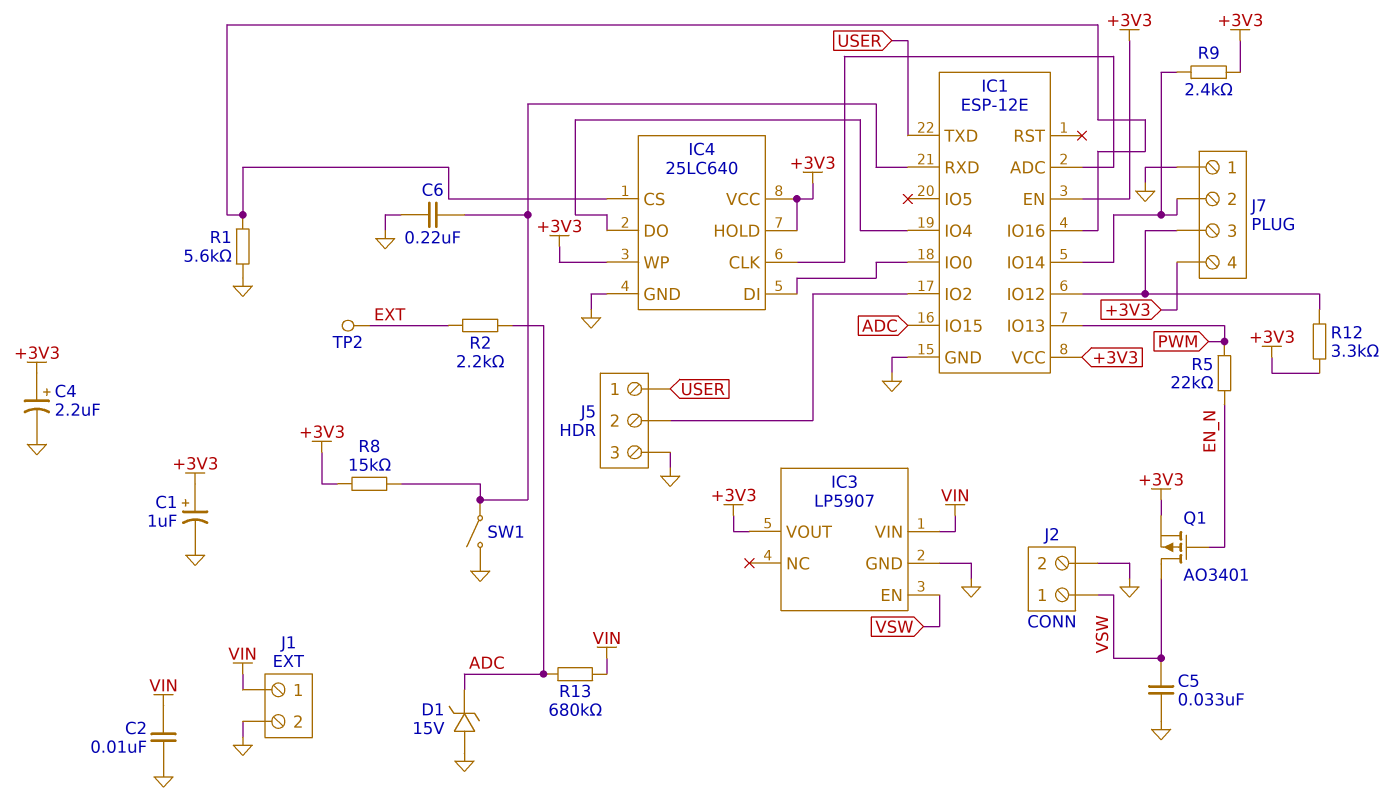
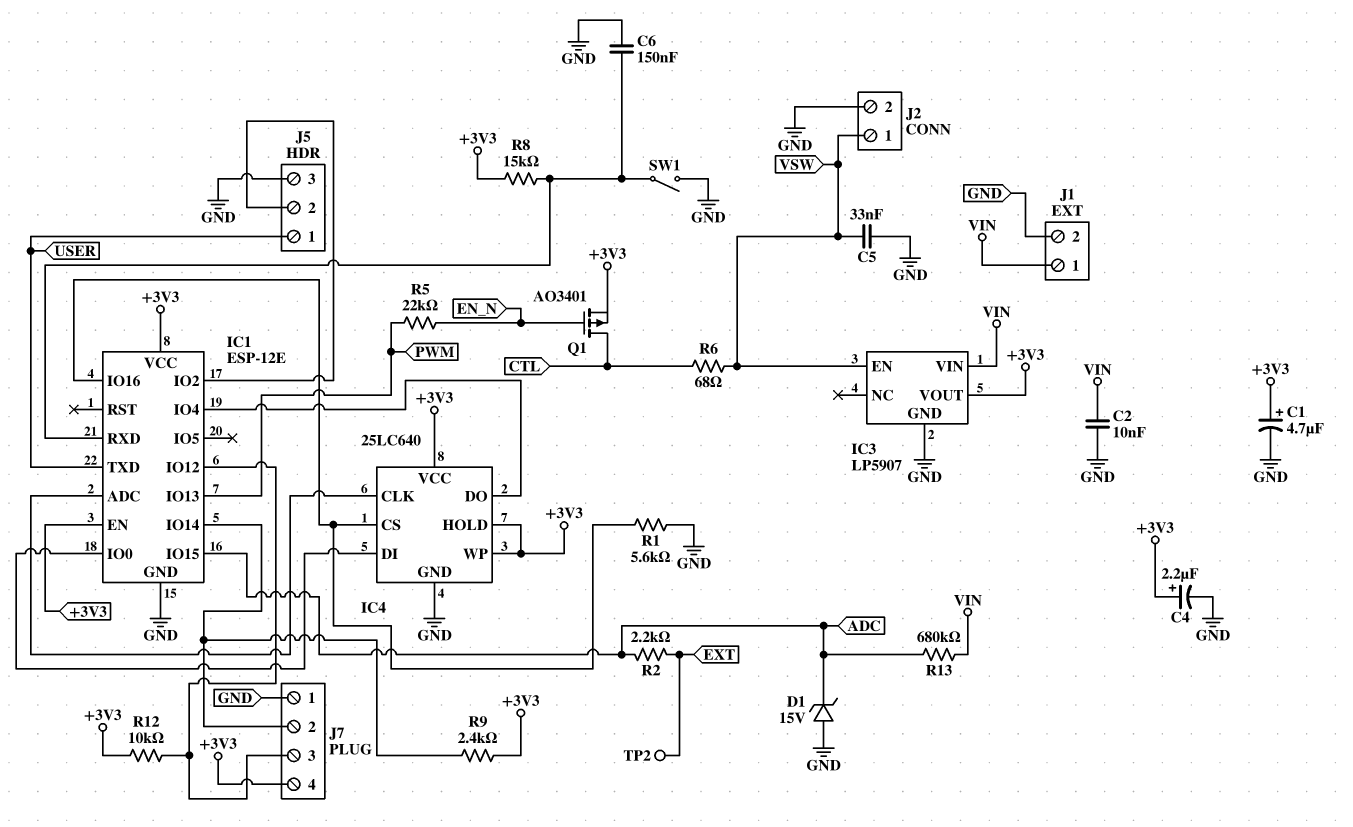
C1: 1uF (plus +3V3, minus GND) -> 4.7uF (plus +3V3, minus GND)
C6: 220nF (GND, IC1/RXD) -> 150nF (GND, IC1/RXD)
Q1: PMOS AO3401 (G EN_N, D VSW, S +3V3) -> PMOS AO3401 (G EN_N, D CTL, S +3V3)
R6: none -> 68 (CTL, VSW)
R12: 3.3k (+3V3, IC1/IO12) -> 10k (+3V3, IC1/IO12)

